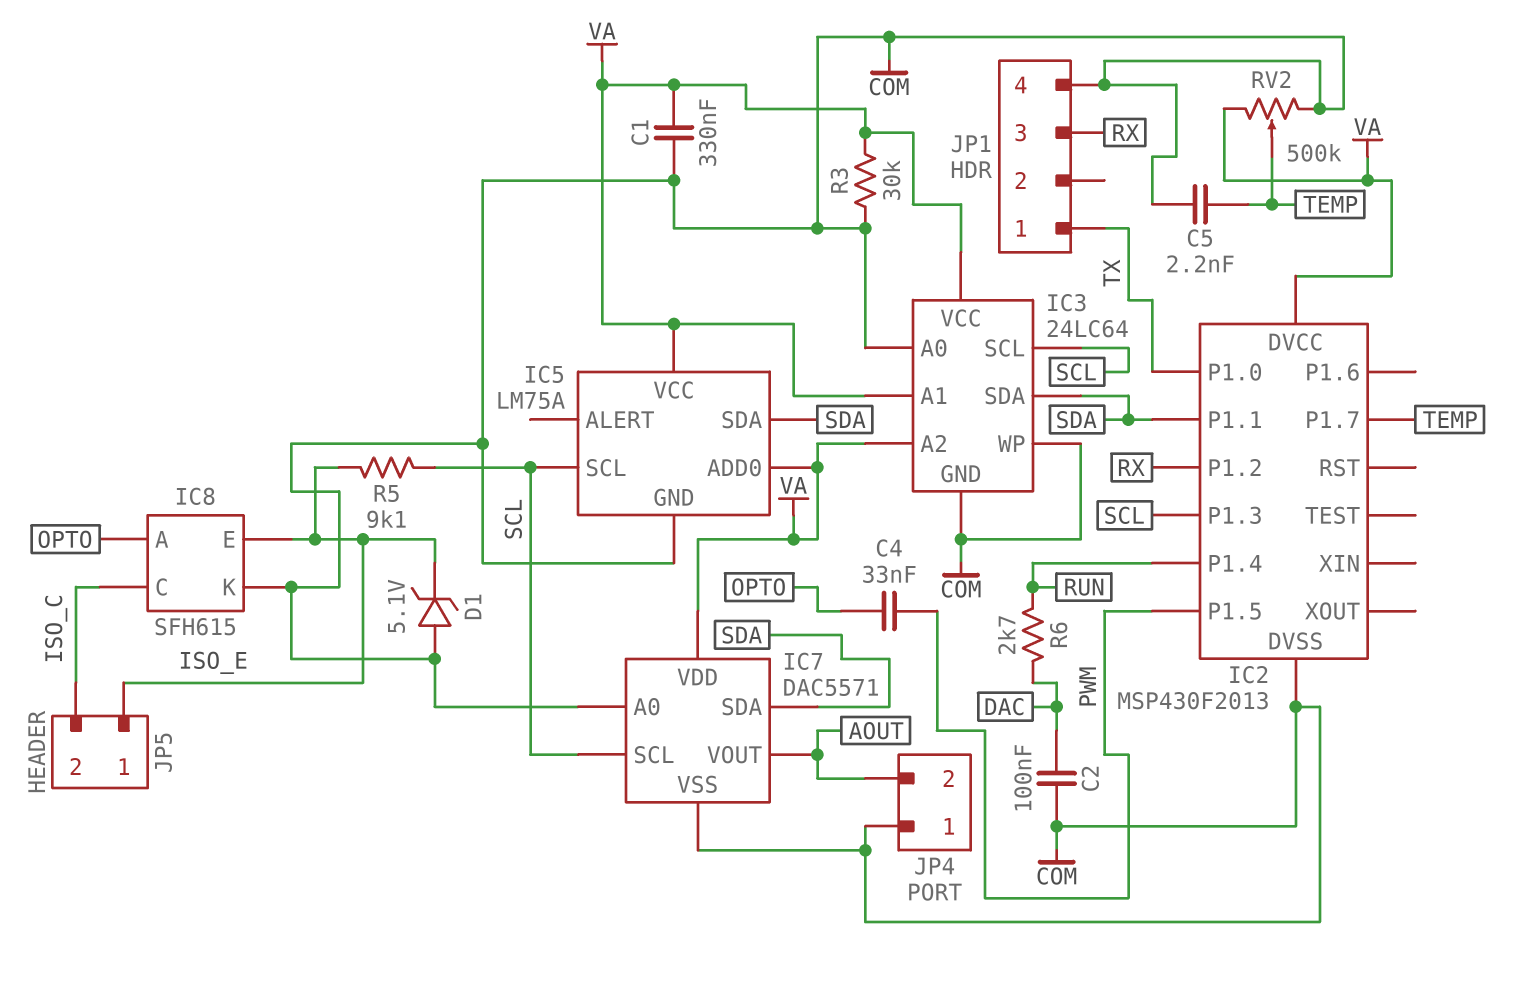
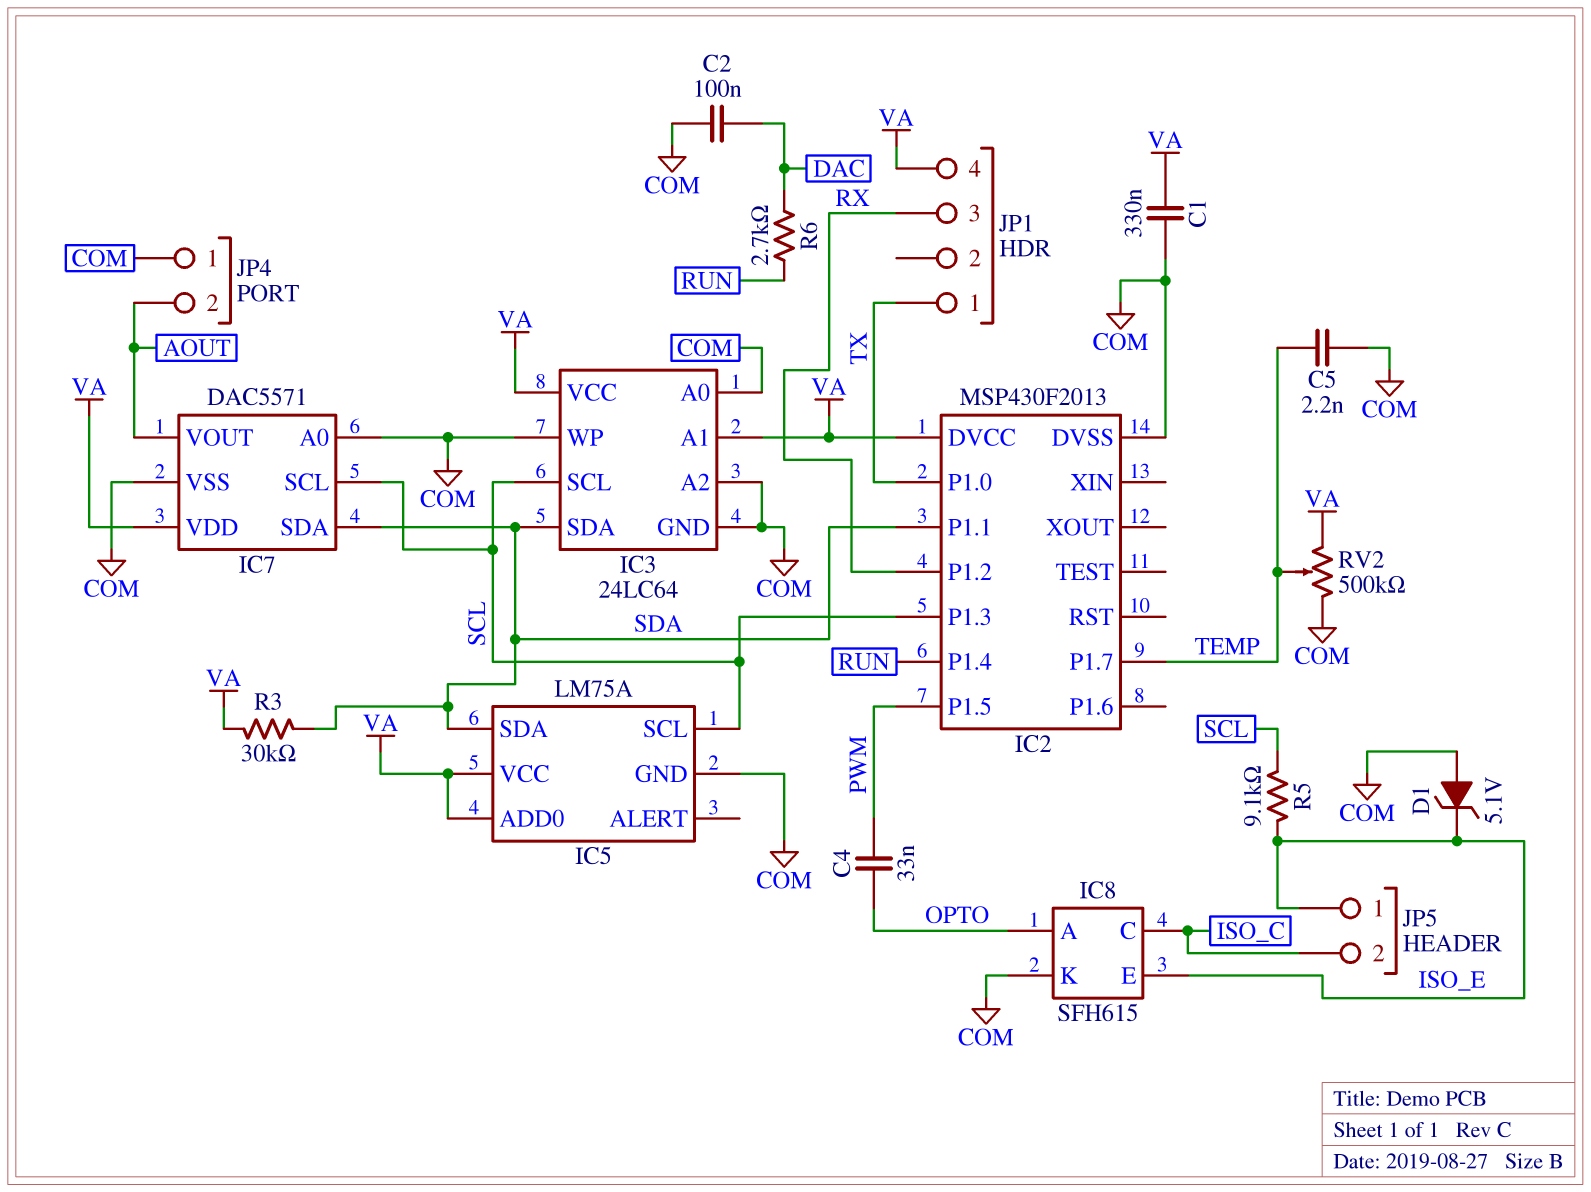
IC3 pin A2: VA -> COM
JP1 pin 4: COM -> VA
R3: 30k (COM, VA) -> 30k (SDA, VA)

